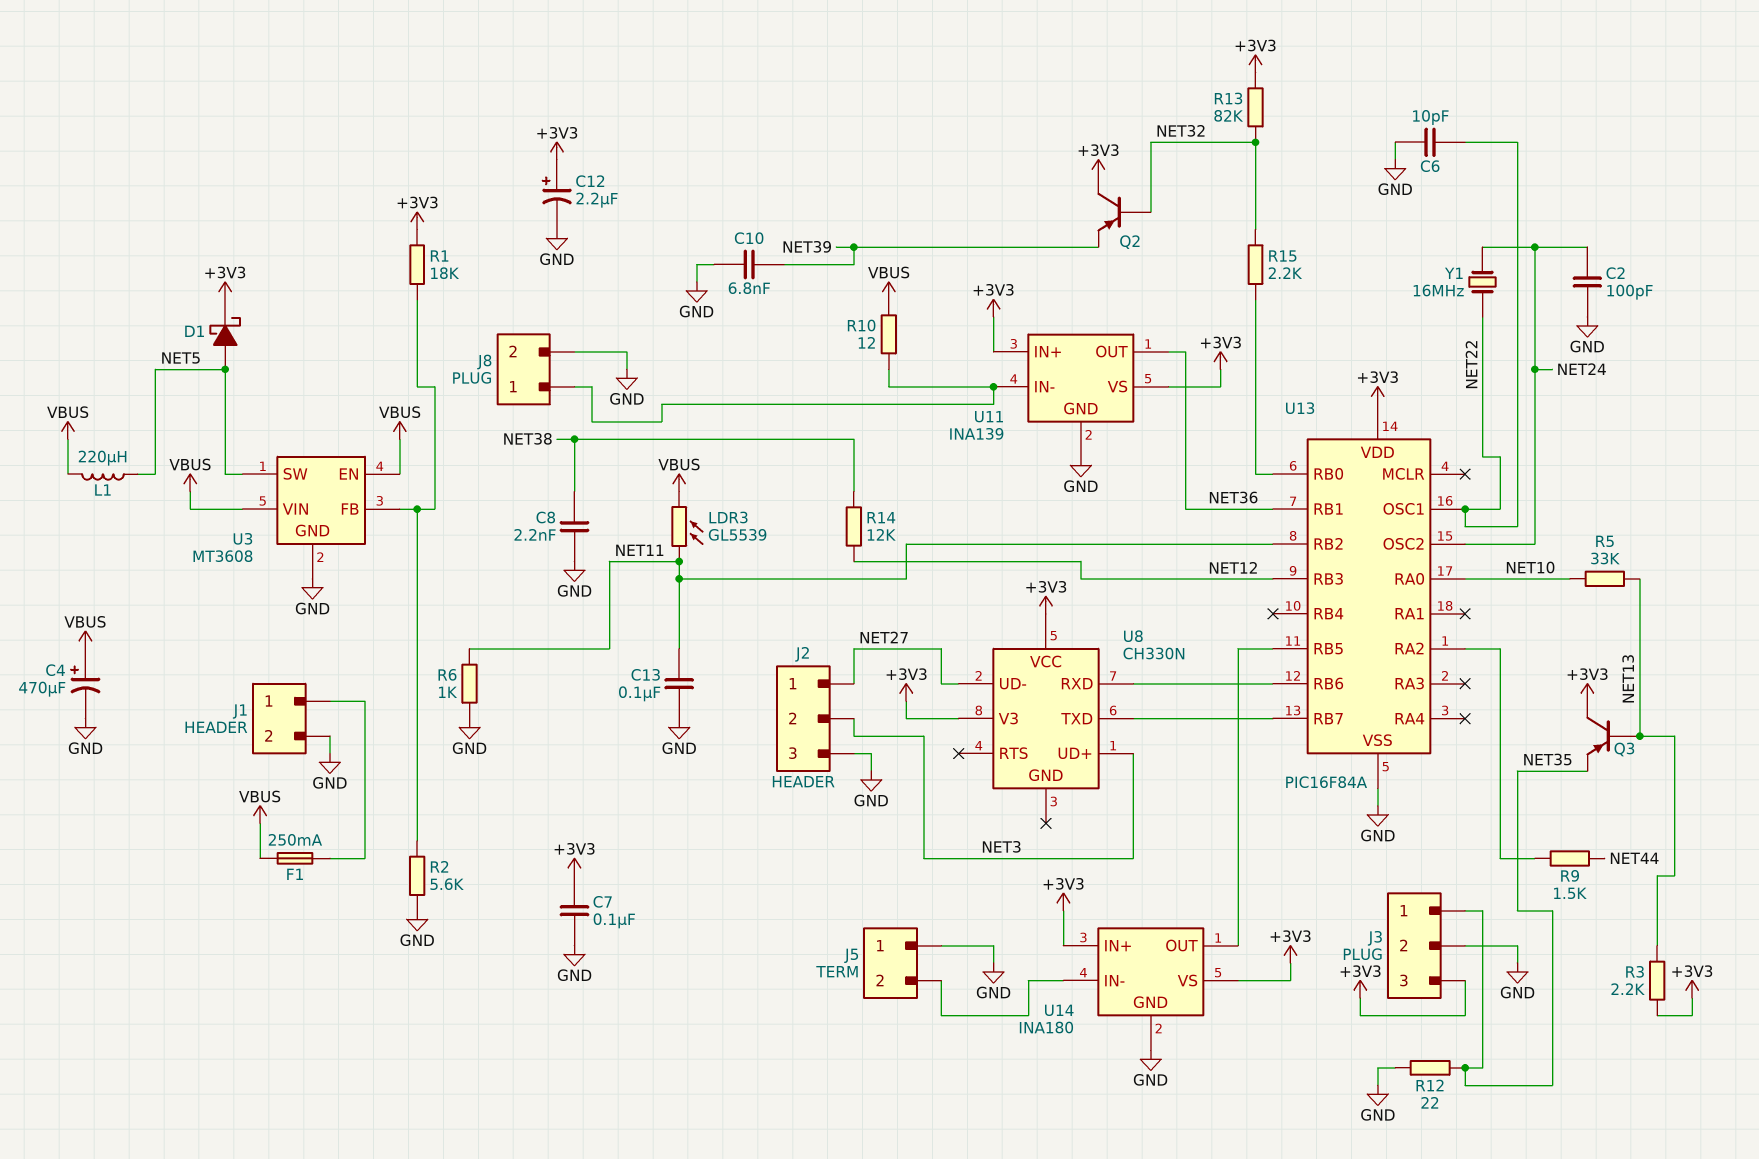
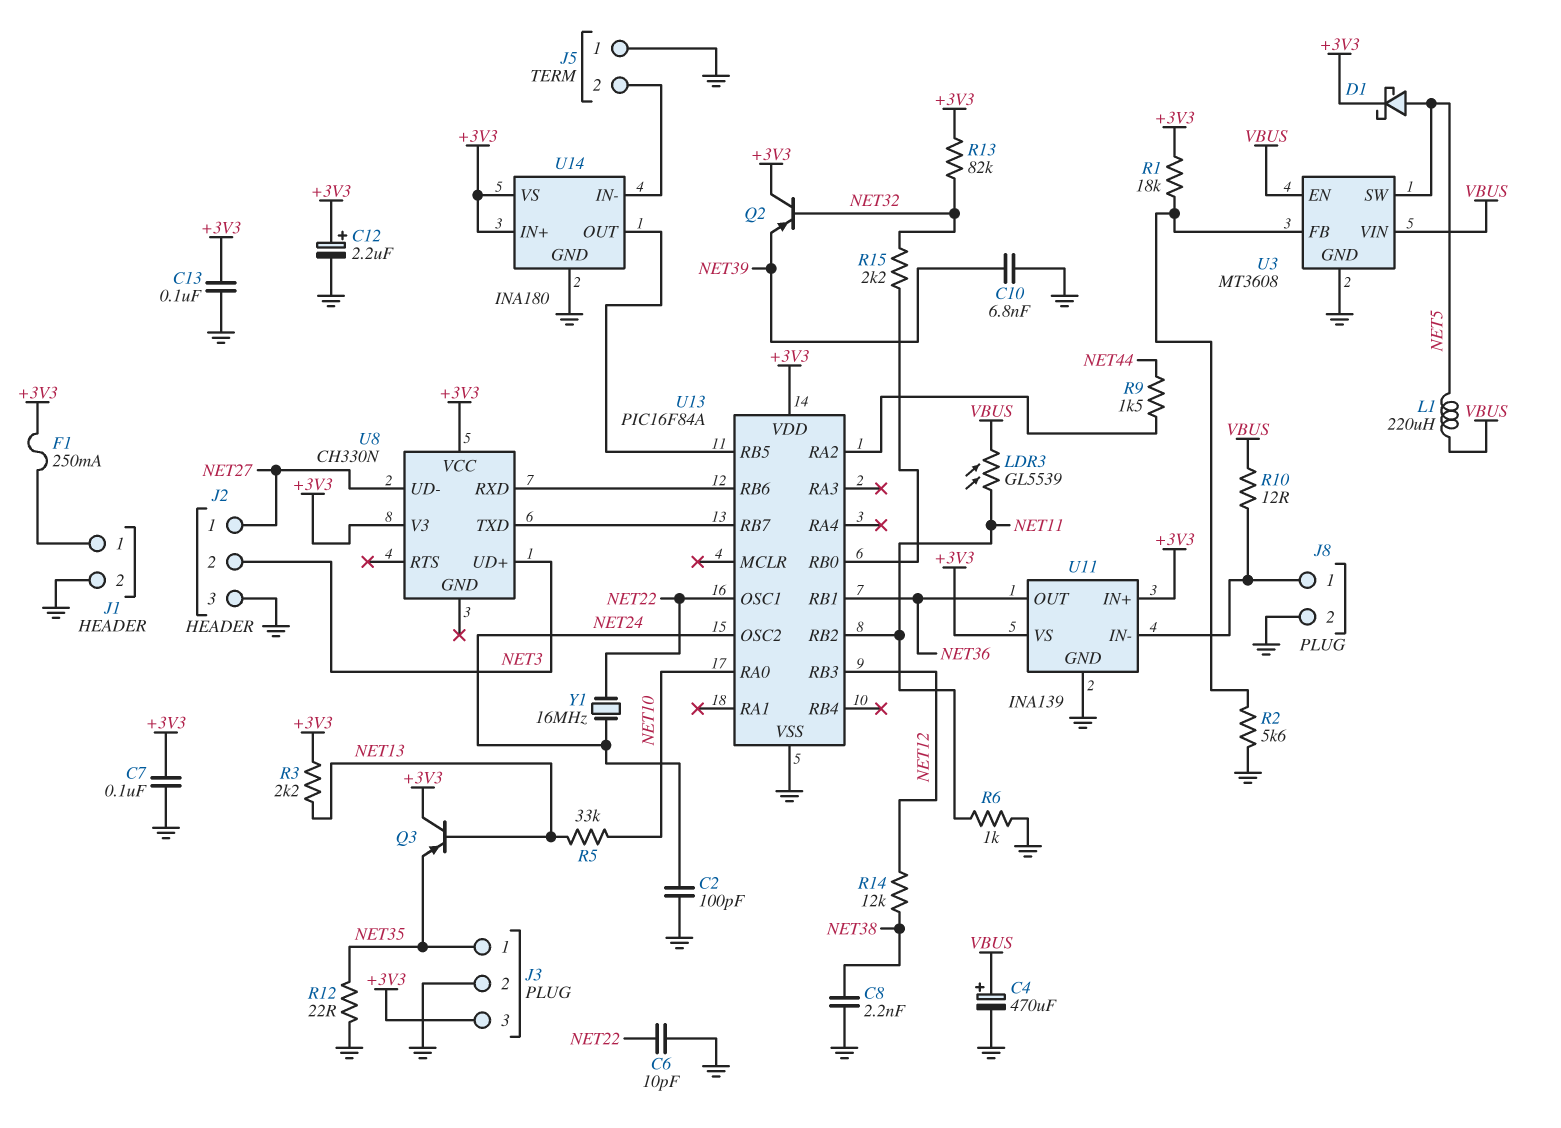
C13: 100nF (GND, NET11) -> 100nF (+3V3, GND)
F1: 250mA (J1/1, VBUS) -> 250mA (+3V3, J1/1)

